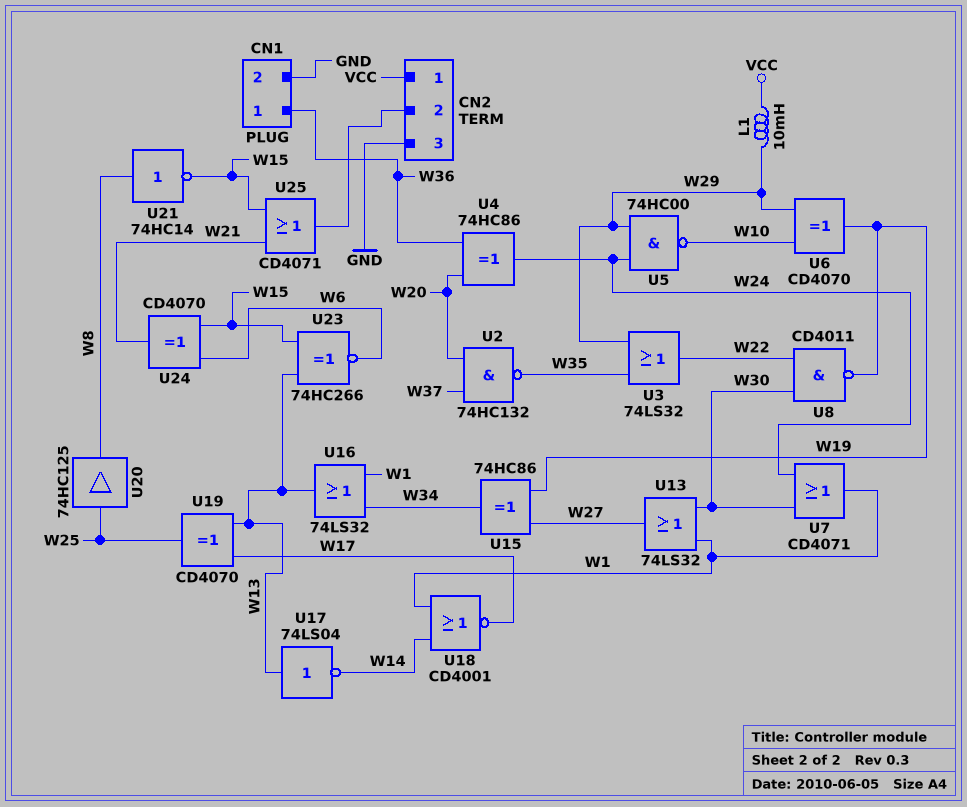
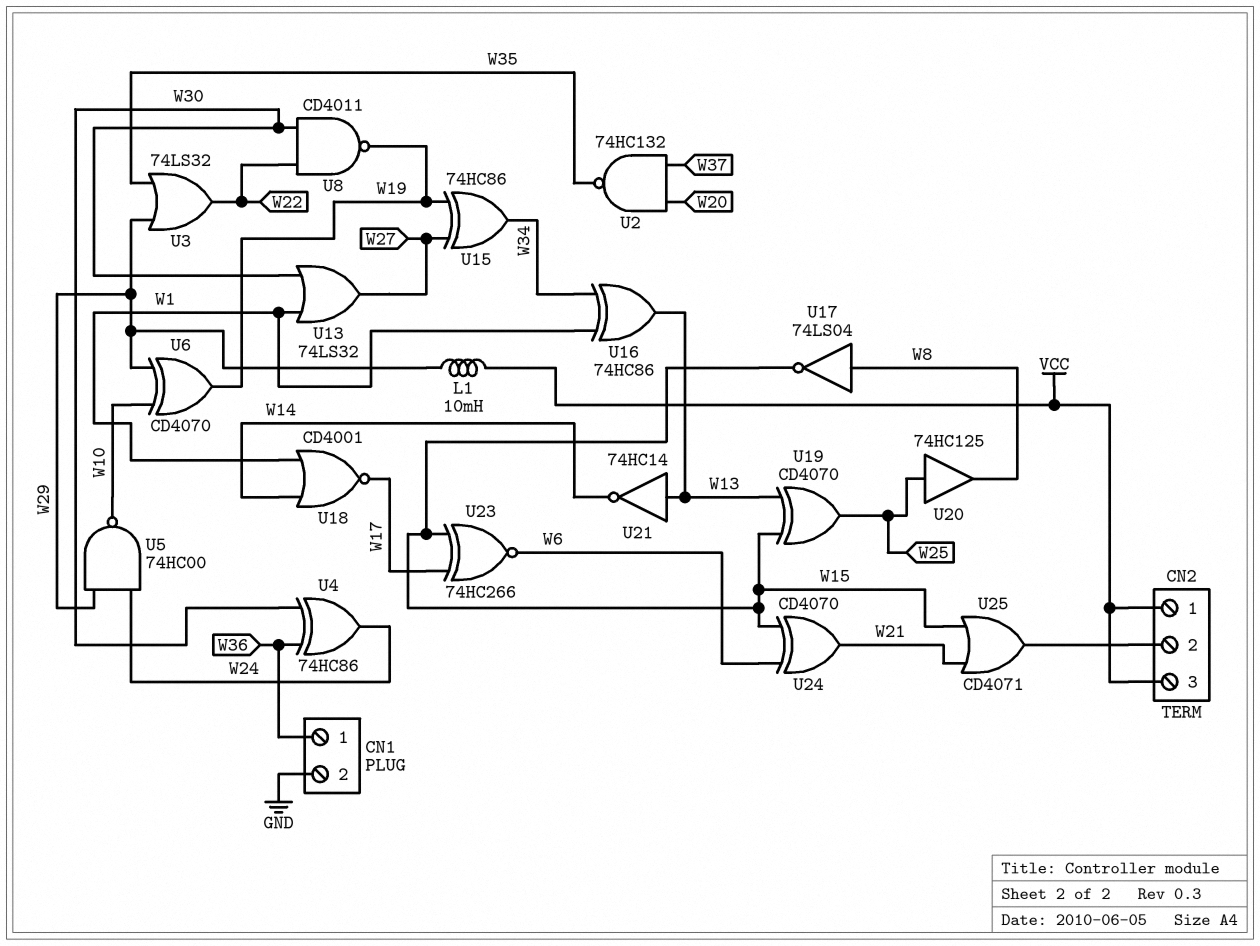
CN2 pin 3: GND -> VCC
U4: XOR 74HC86 (in W20, in W36, out W24) -> XOR 74HC86 (in W30, in W36, out W24)
U7: OR CD4071 (in W24, in W30, out W1) -> none
U16: OR 74LS32 (in W1, in W34, out W13) -> XOR 74HC86 (in W1, in W34, out W13)
U17: NOT 74LS04 (in W13, out W14) -> NOT 74LS04 (in W8, out W15)
U19: XOR CD4070 (in W13, in W17, out W25) -> XOR CD4070 (in W13, in W15, out W25)
U21: NOT 74HC14 (in W8, out W15) -> NOT 74HC14 (in W13, out W14)
U23: XNOR 74HC266 (in W13, in W15, out W6) -> XNOR 74HC266 (in W15, in W17, out W6)

